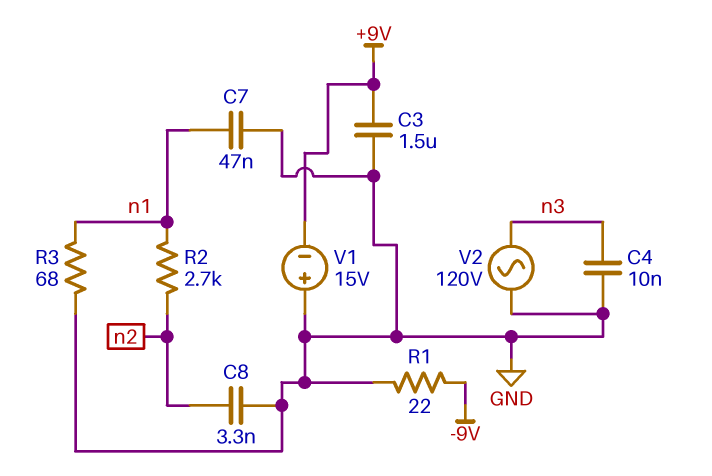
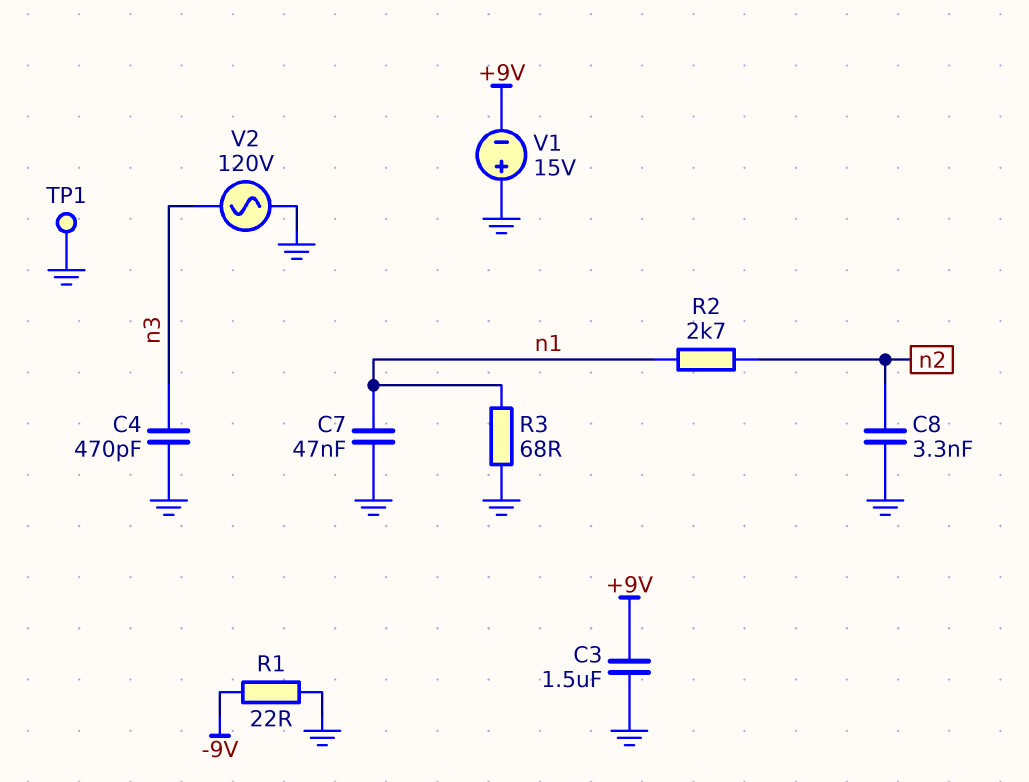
C4: 10nF (GND, n3) -> 470pF (GND, n3)
TP1: none -> test point (GND)

